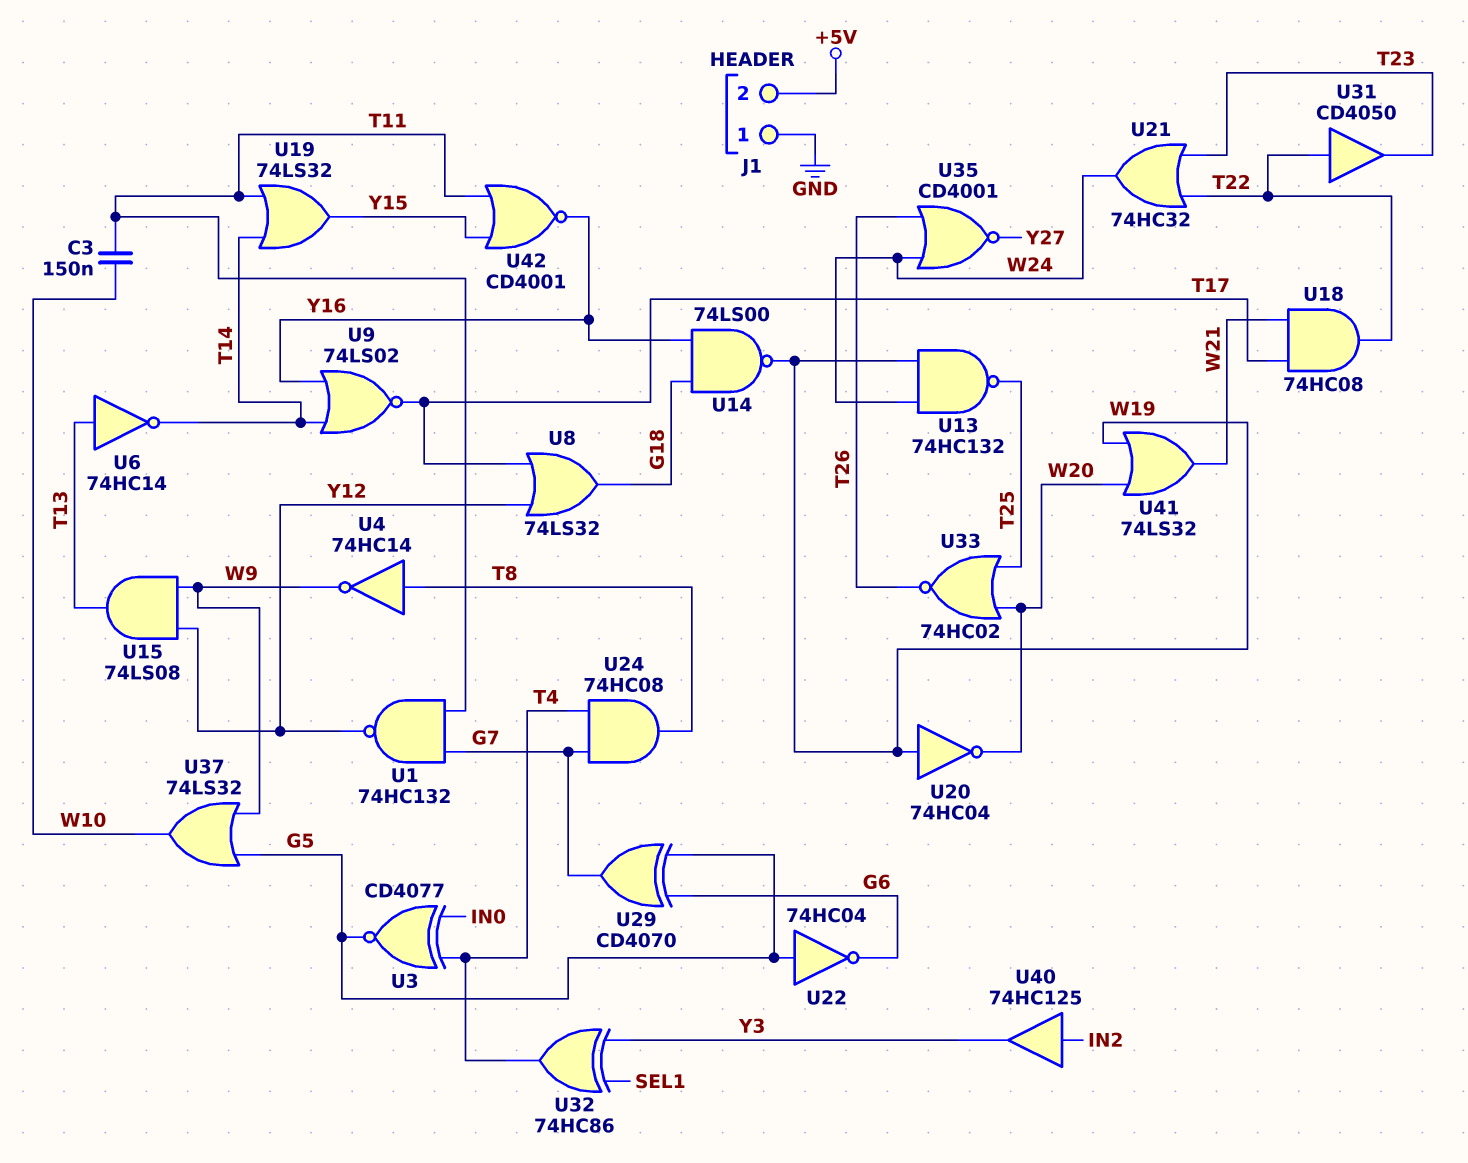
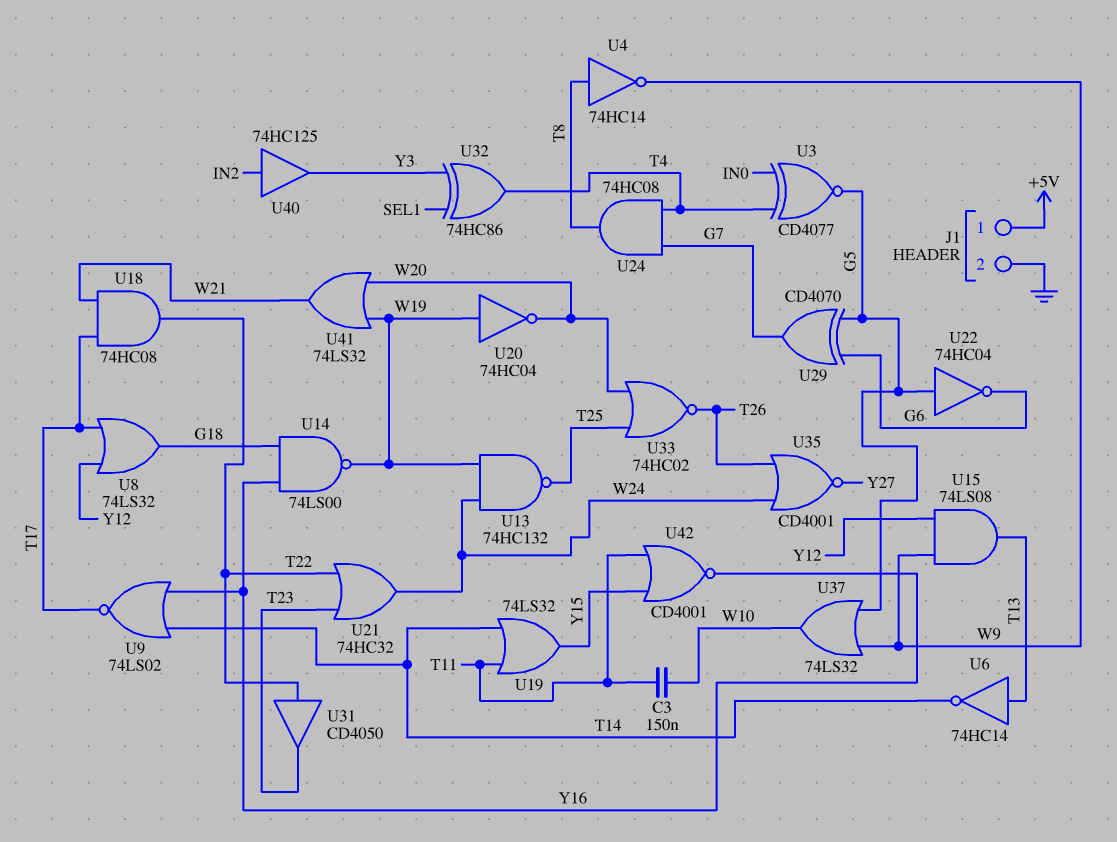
J1 pin 1: GND -> +5V
J1 pin 2: +5V -> GND
U1: NAND 74HC132 (in G7, in T11, out Y12) -> none

